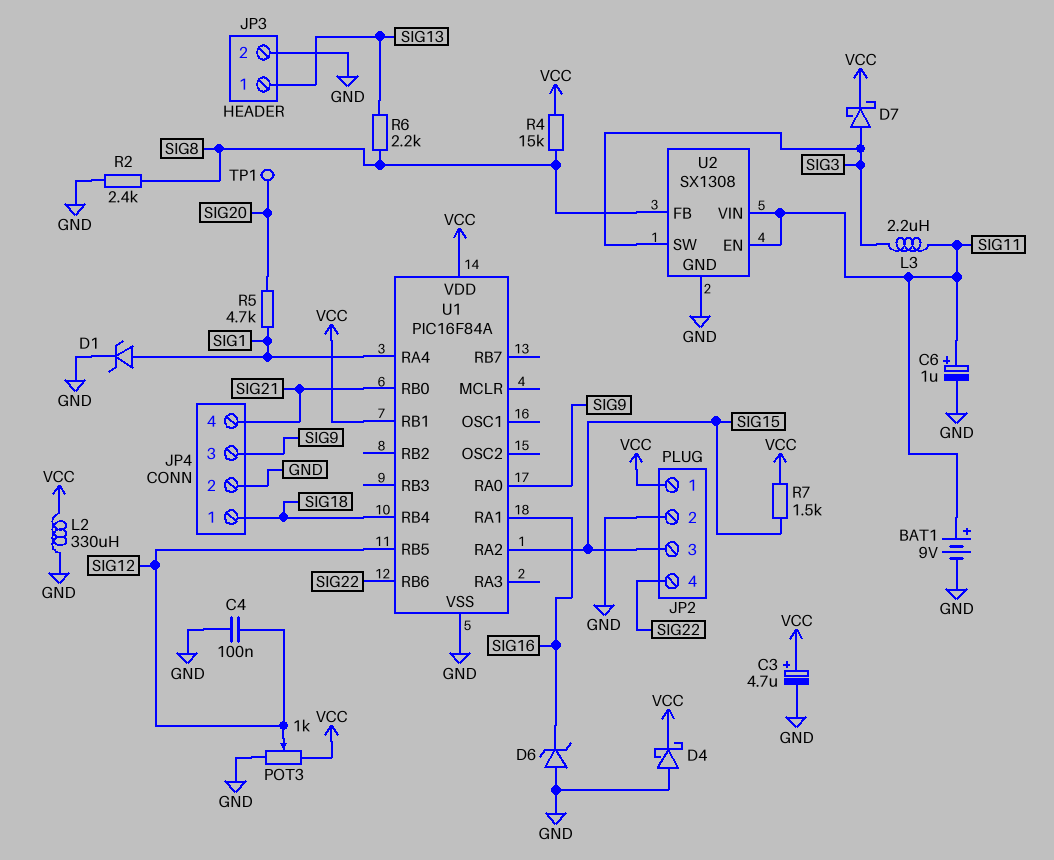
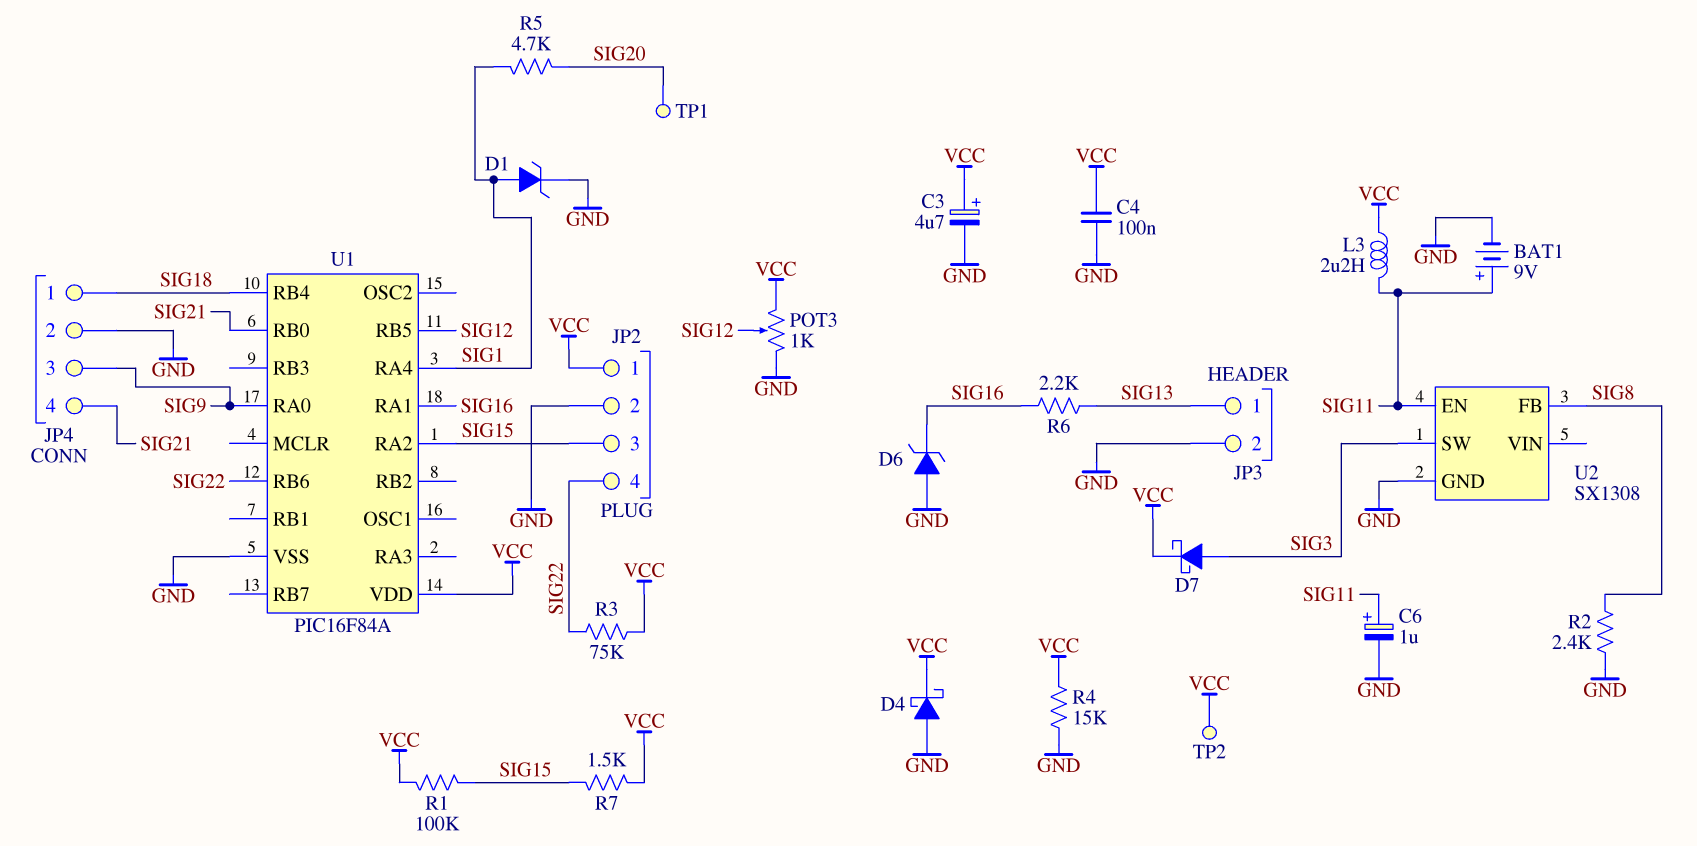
C4: 100nF (GND, SIG12) -> 100nF (GND, VCC)
L2: 330uH (GND, VCC) -> none
L3: 2.2uH (SIG3, SIG11) -> 2.2uH (SIG11, VCC)
R1: none -> 100k (SIG15, VCC)
R3: none -> 75k (SIG22, VCC)
R4: 15k (SIG8, VCC) -> 15k (GND, VCC)
R6: 2.2k (SIG8, SIG13) -> 2.2k (SIG13, SIG16)
TP2: none -> test point (VCC)
U1 pin RB1: VCC -> none
U2 pin VIN: SIG11 -> none

